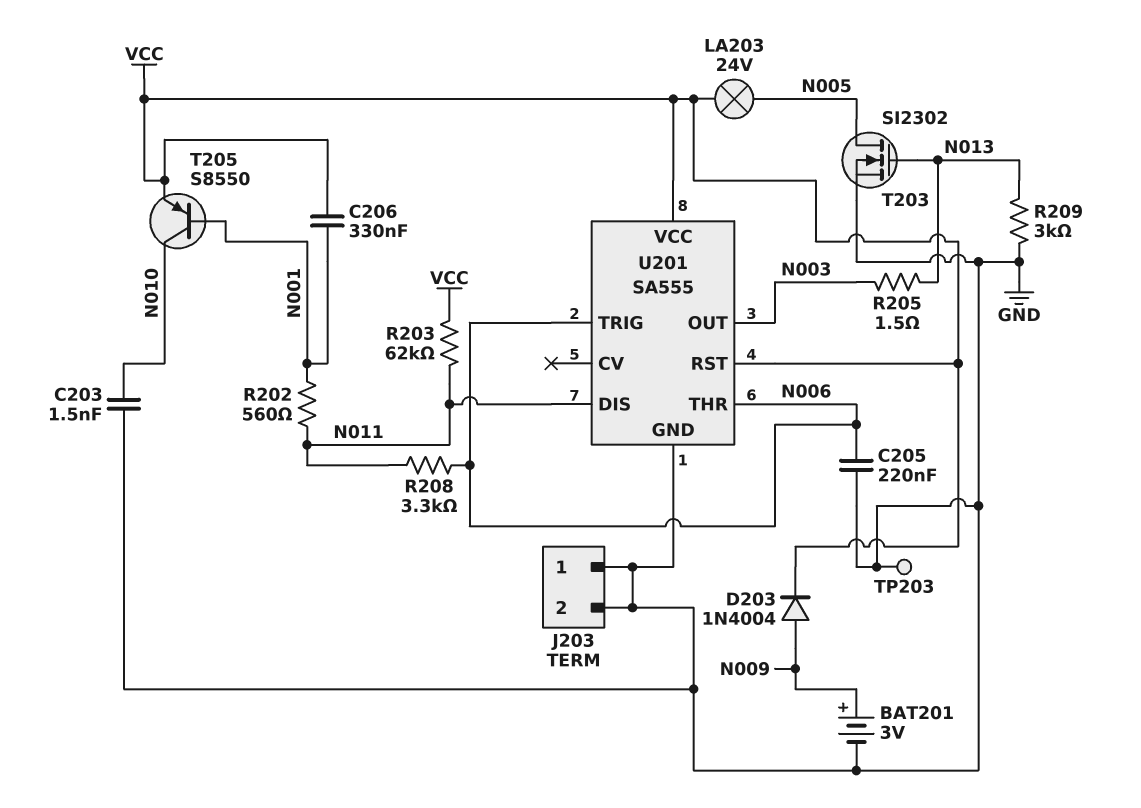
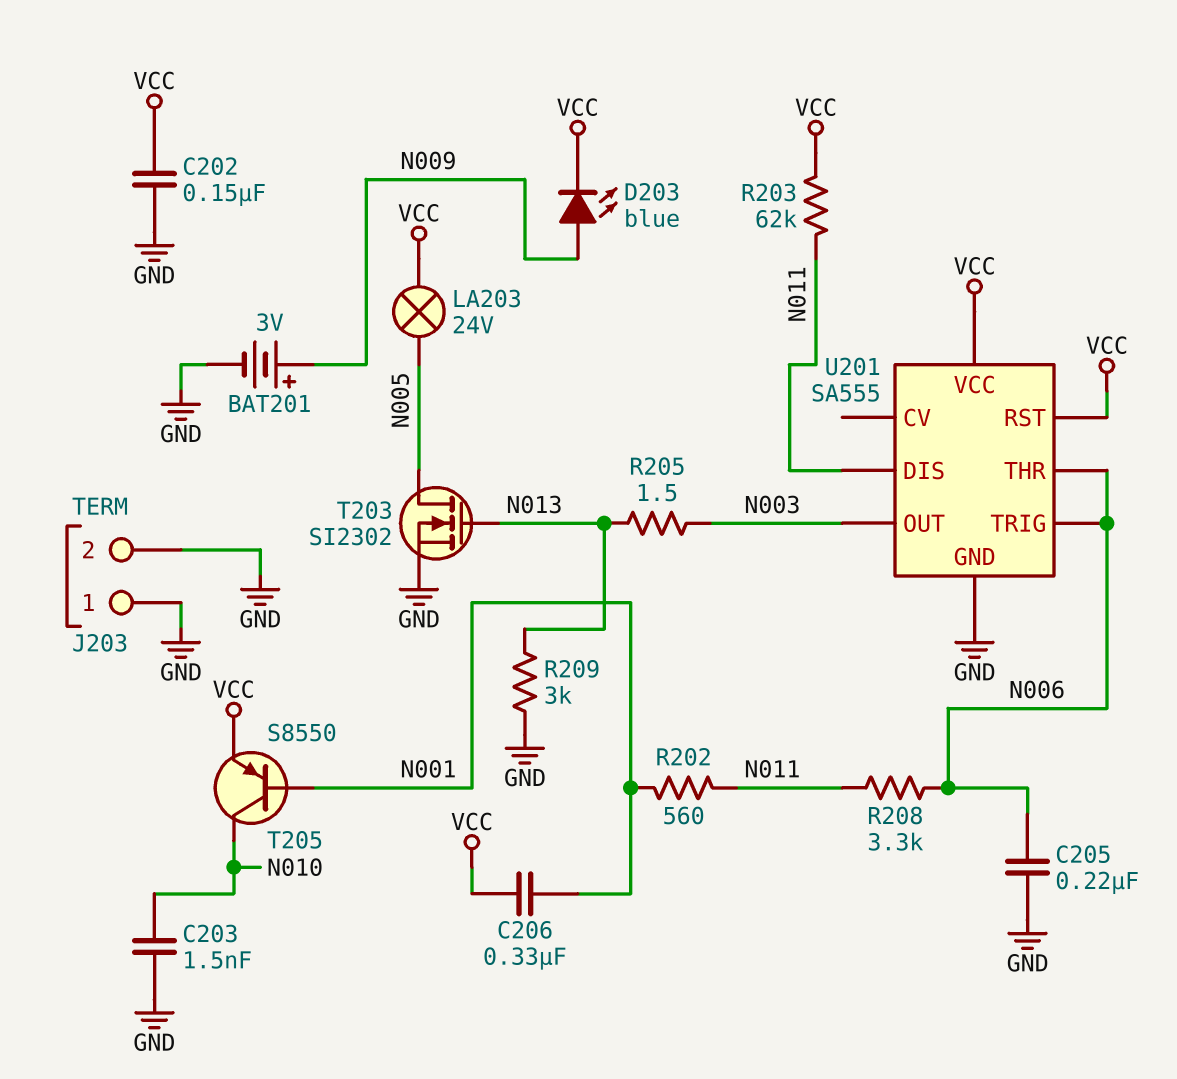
C202: none -> 150nF (GND, VCC)
D203: diode 1N4004 (A N009, K VCC) -> LED blue (A N009, K VCC)
TP203: test point (GND) -> none

